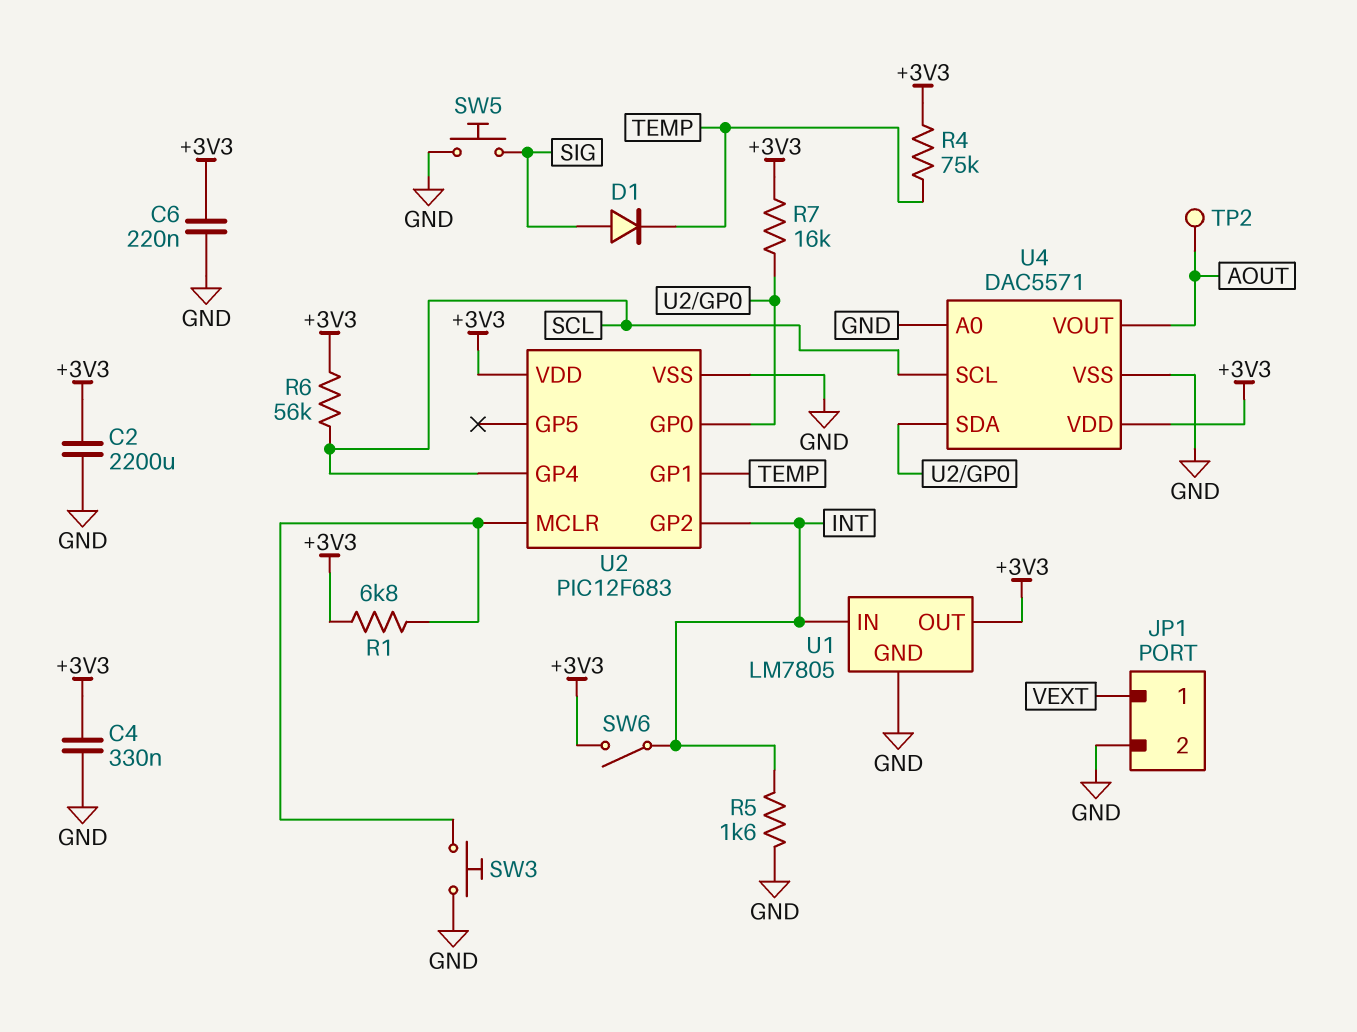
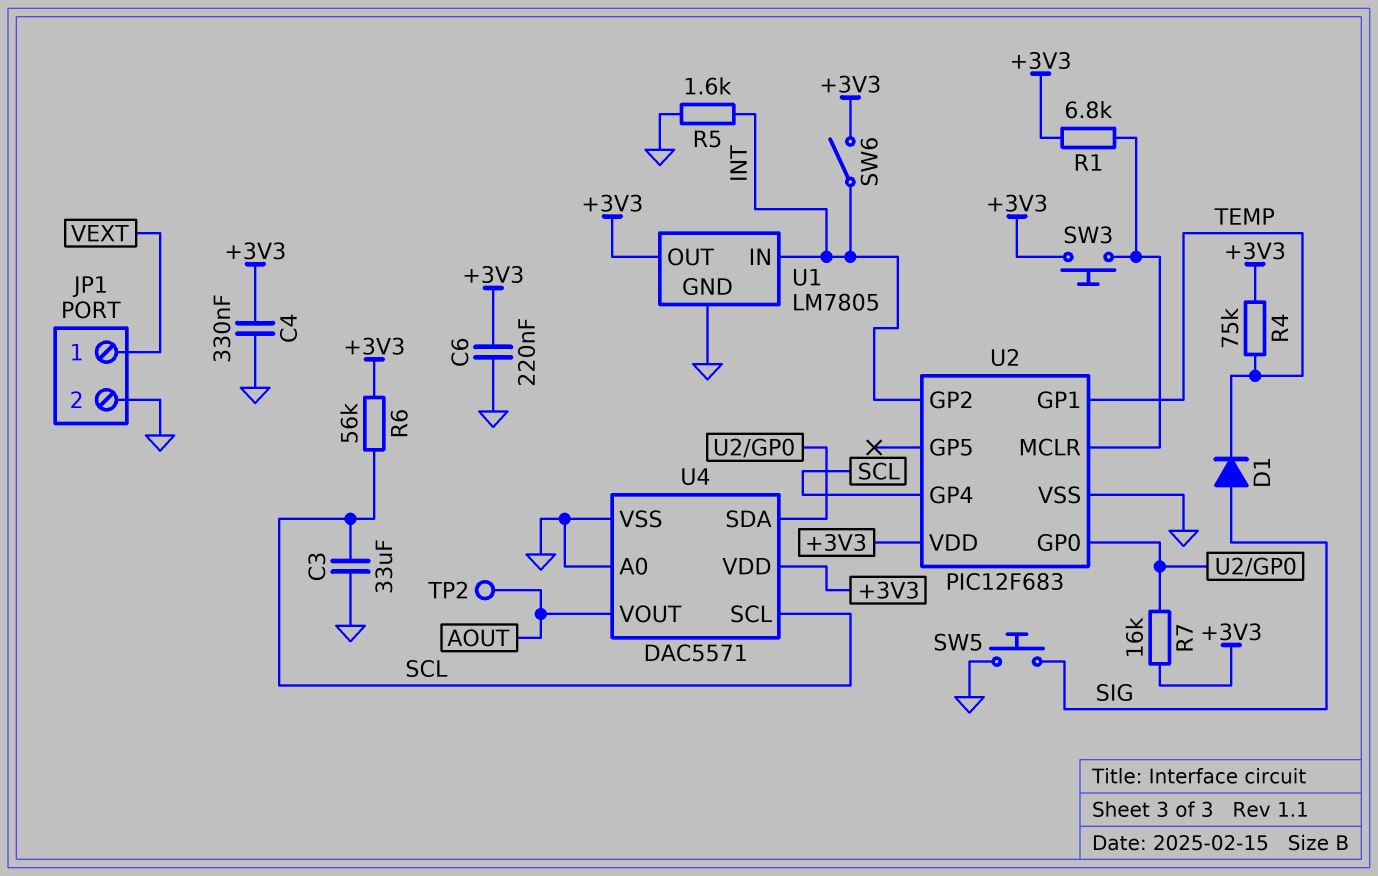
C2: 2200uF (+3V3, GND) -> none
C3: none -> 33uF (GND, SCL)
SW3: button (GND, U2/MCLR) -> button (+3V3, U2/MCLR)

